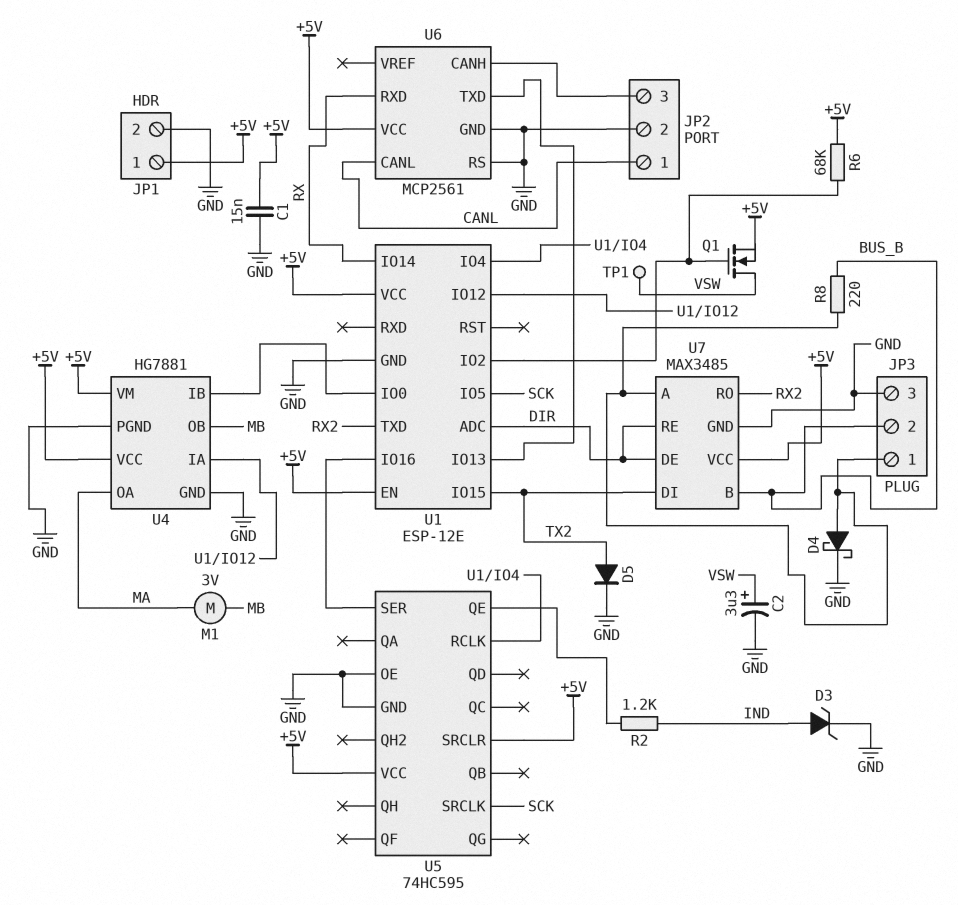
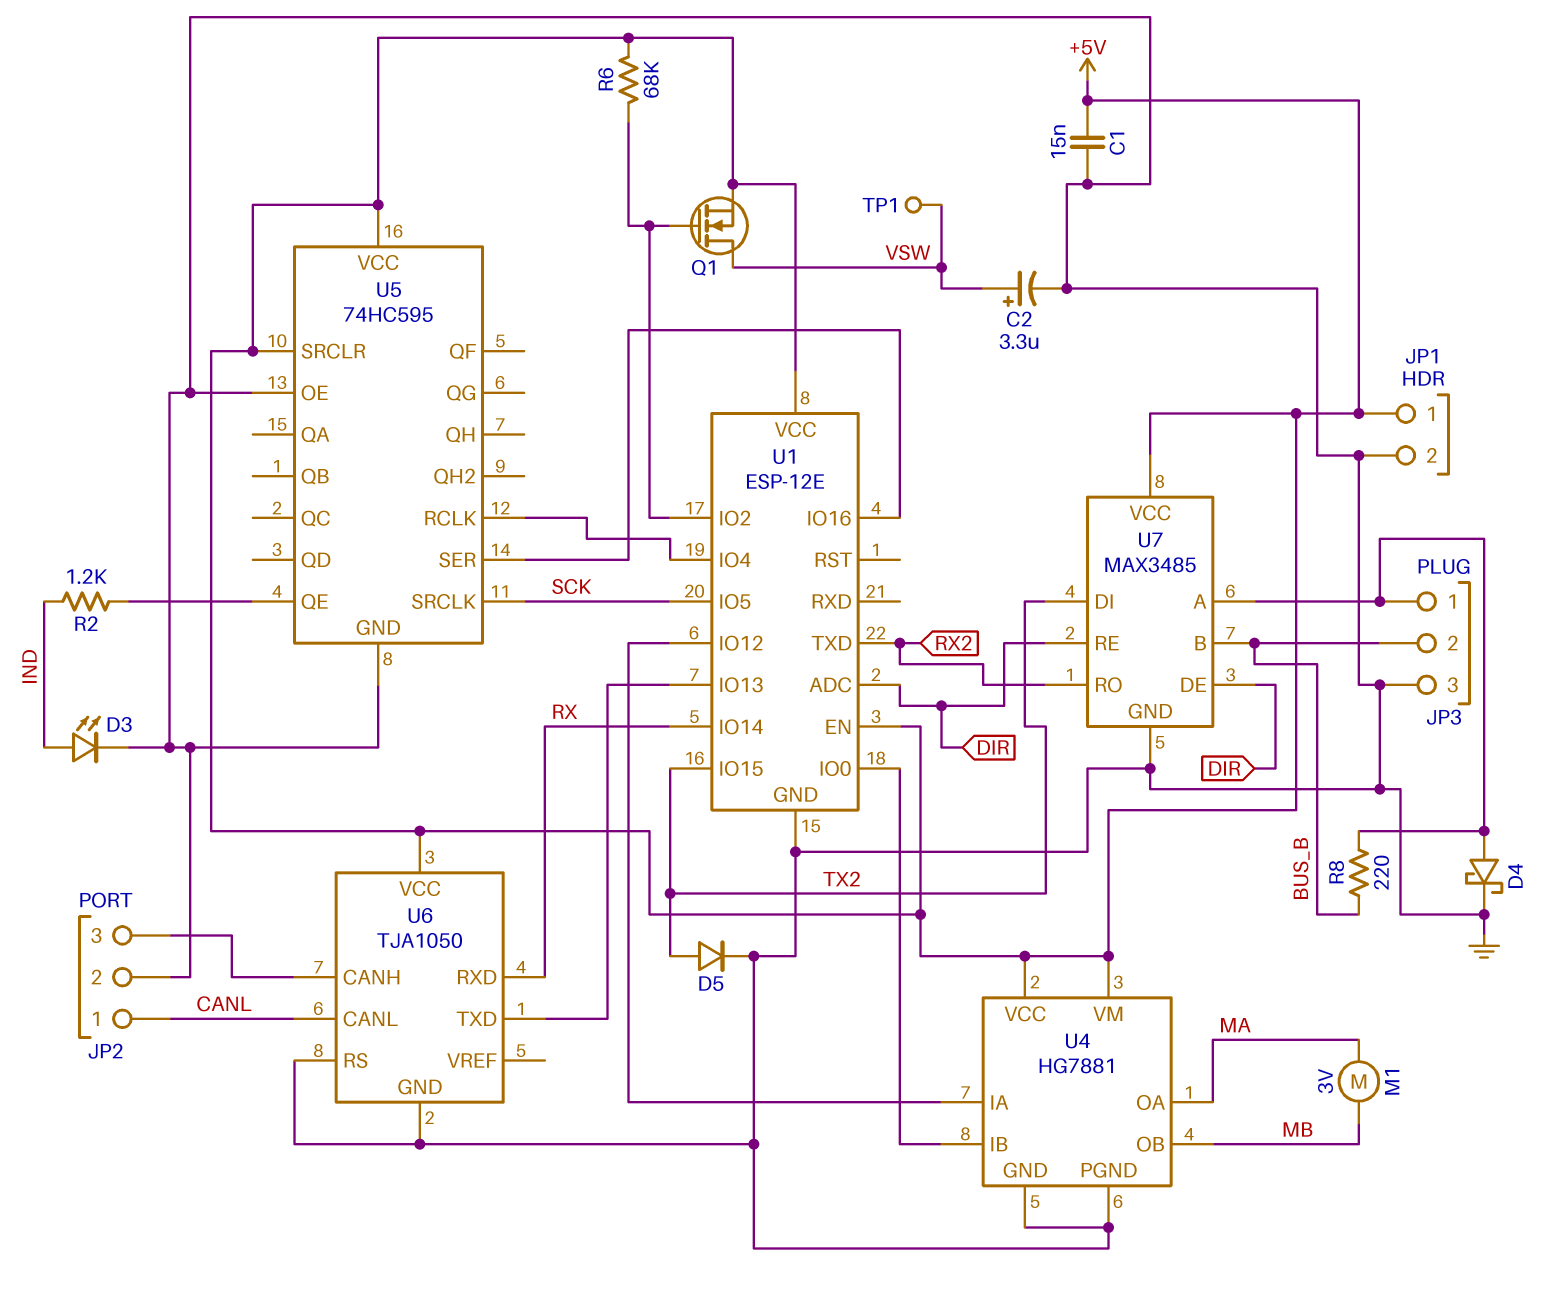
D3: zener (A IND, K GND) -> LED (A IND, K GND)
U6: MCP2561 -> TJA1050

